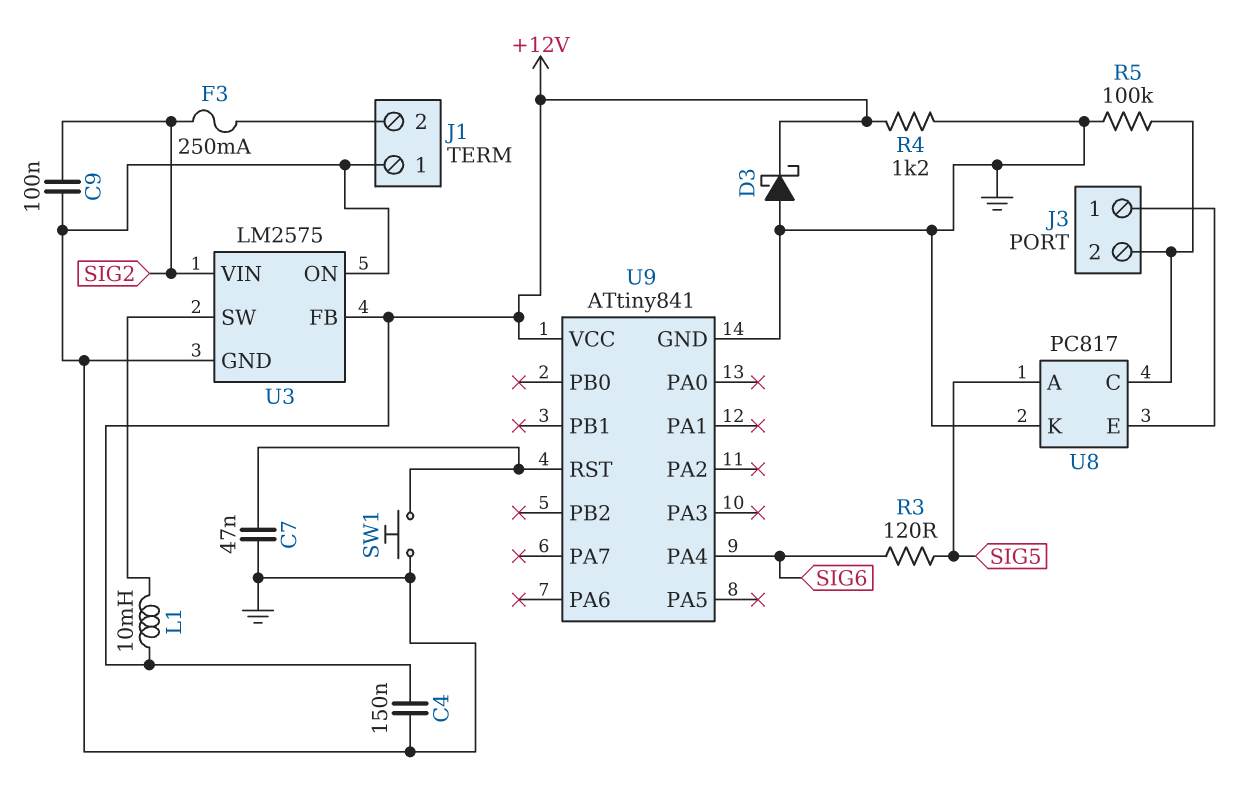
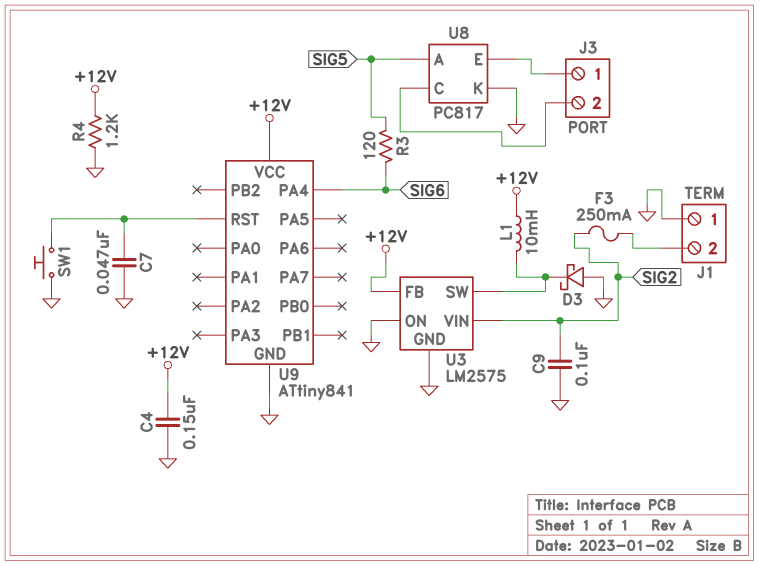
D3: schottky (A GND, K +12V) -> schottky (A GND, K U3/SW)
R5: 100k (GND, J3/2) -> none

